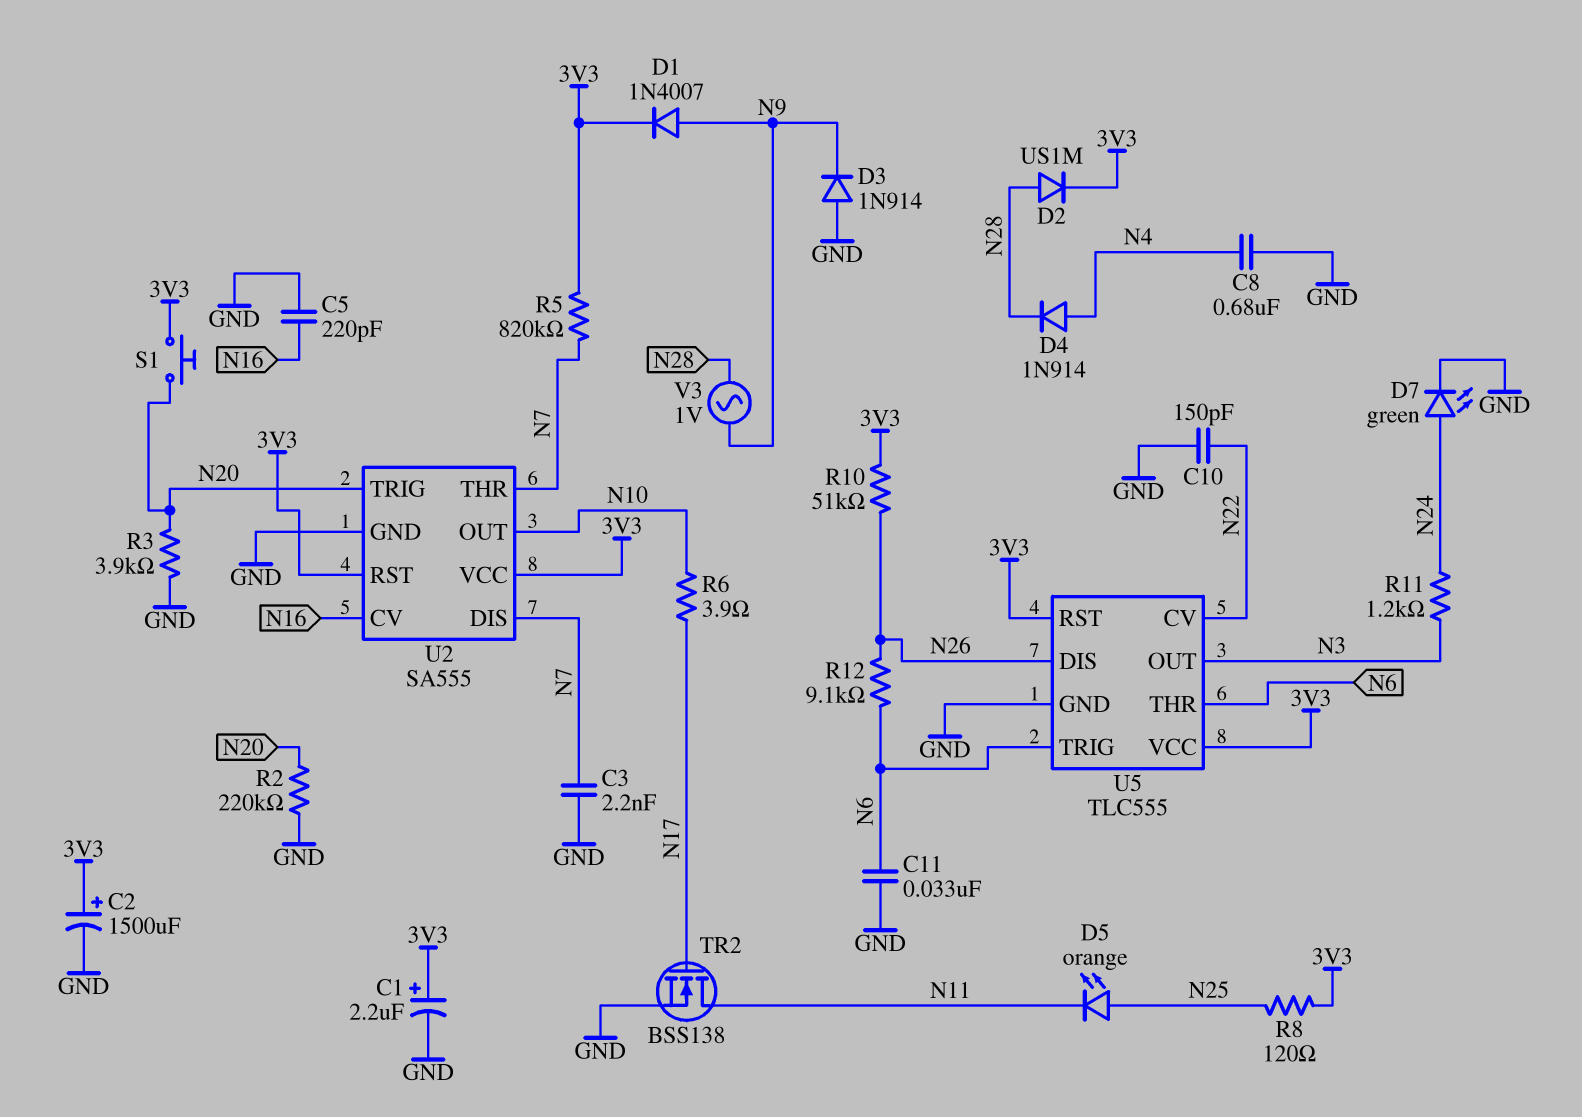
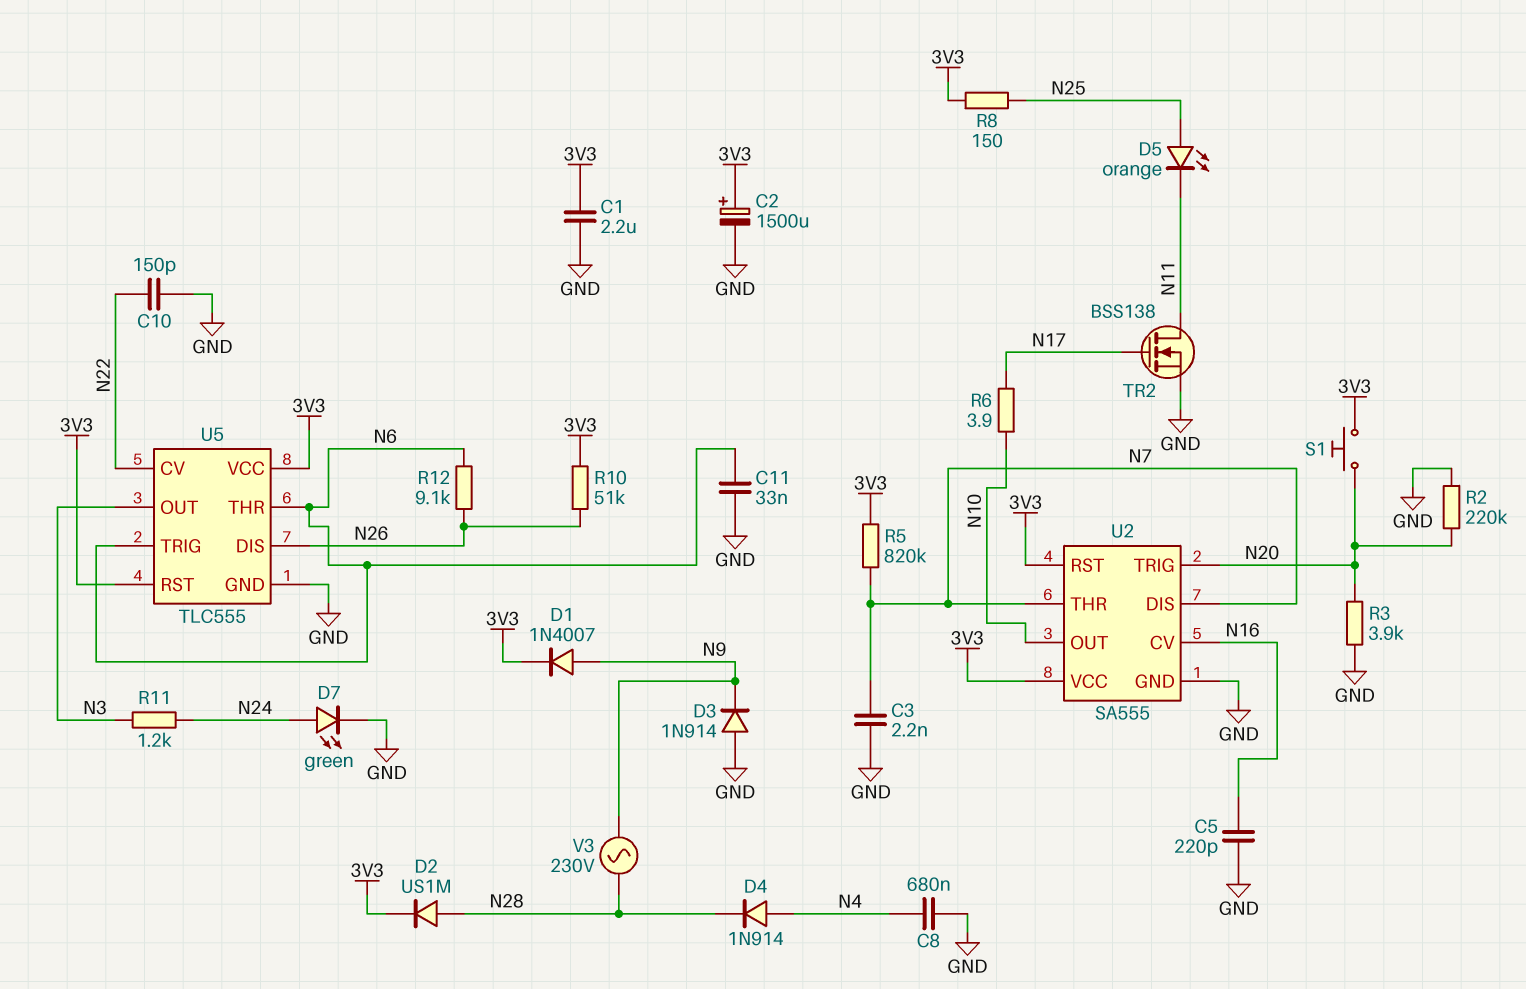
C1: 2.2uF (plus 3V3, minus GND) -> 2.2uF (3V3, GND)
R8: 120 (3V3, N25) -> 150 (3V3, N25)
V3: AC 1V (N9, N28) -> AC 230V (N9, N28)

